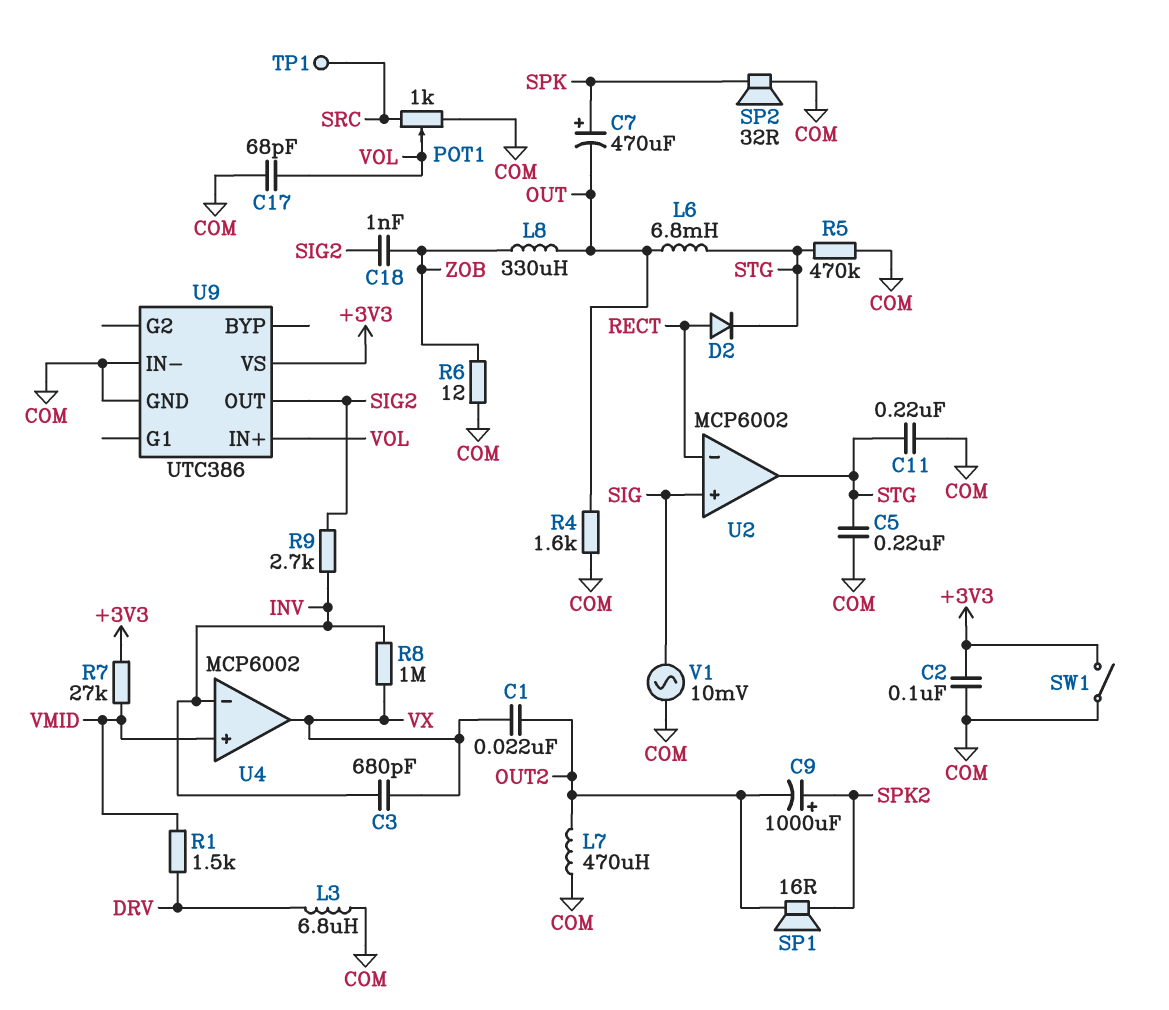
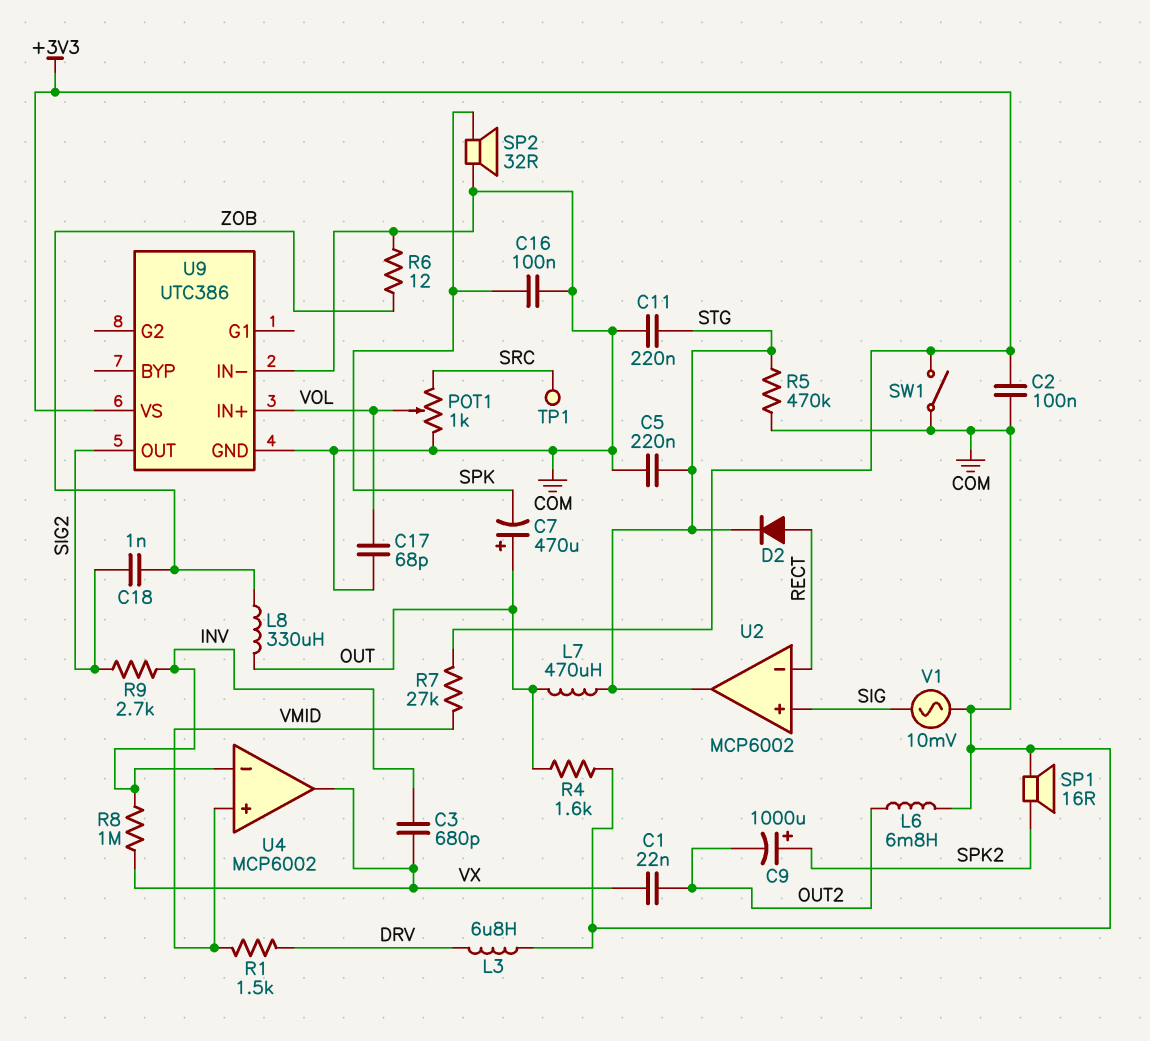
C7: 470uF (plus SPK, minus OUT) -> 470uF (plus OUT, minus SPK)
C16: none -> 100nF (COM, SPK)
L6: 6.8mH (OUT, STG) -> 6.8mH (COM, OUT2)
L7: 470uH (COM, OUT2) -> 470uH (OUT, STG)
SP1: speaker 16R (OUT2, SPK2) -> speaker 16R (COM, SPK2)

